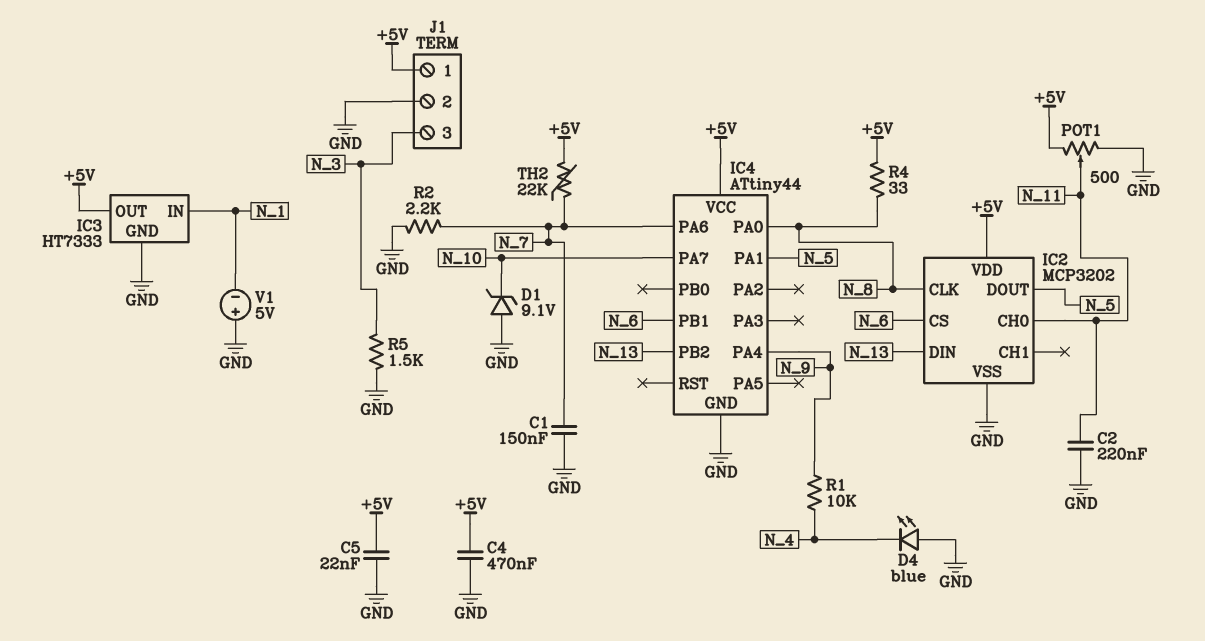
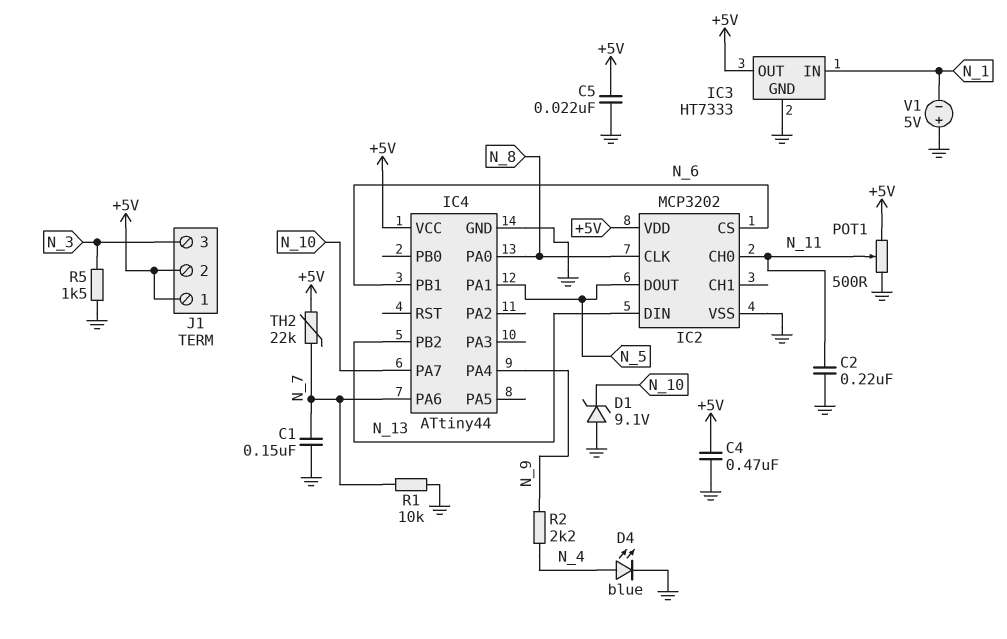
D4: LED blue (A GND, K N_4) -> LED blue (A N_4, K GND)
J1 pin 2: GND -> +5V
R1: 10k (N_4, N_9) -> 10k (GND, N_7)
R2: 2.2k (GND, N_7) -> 2.2k (N_4, N_9)
R4: 33 (+5V, N_8) -> none

